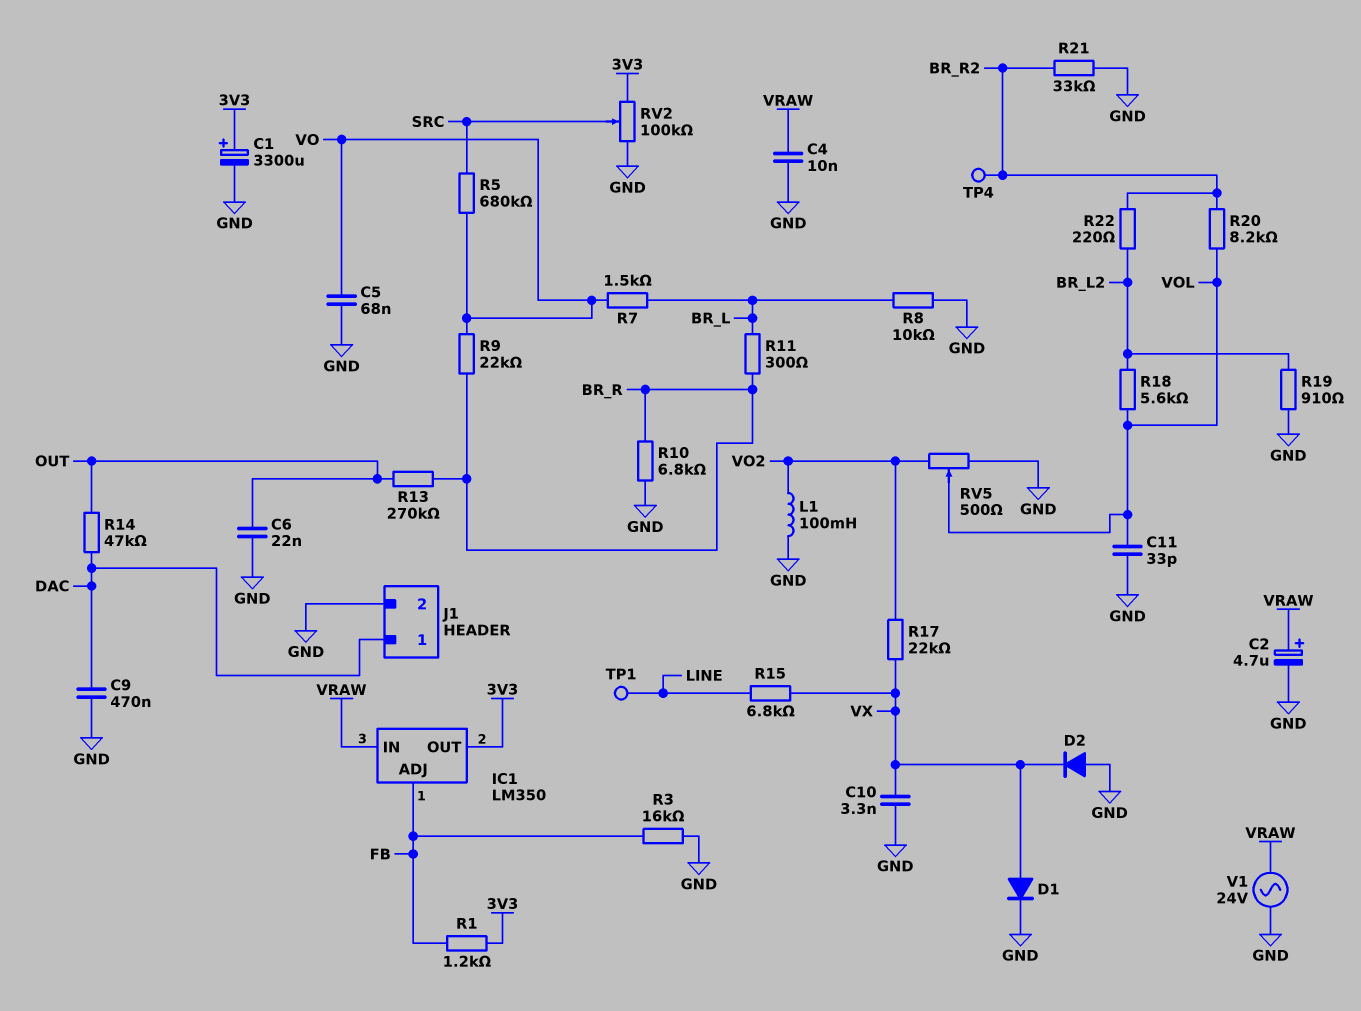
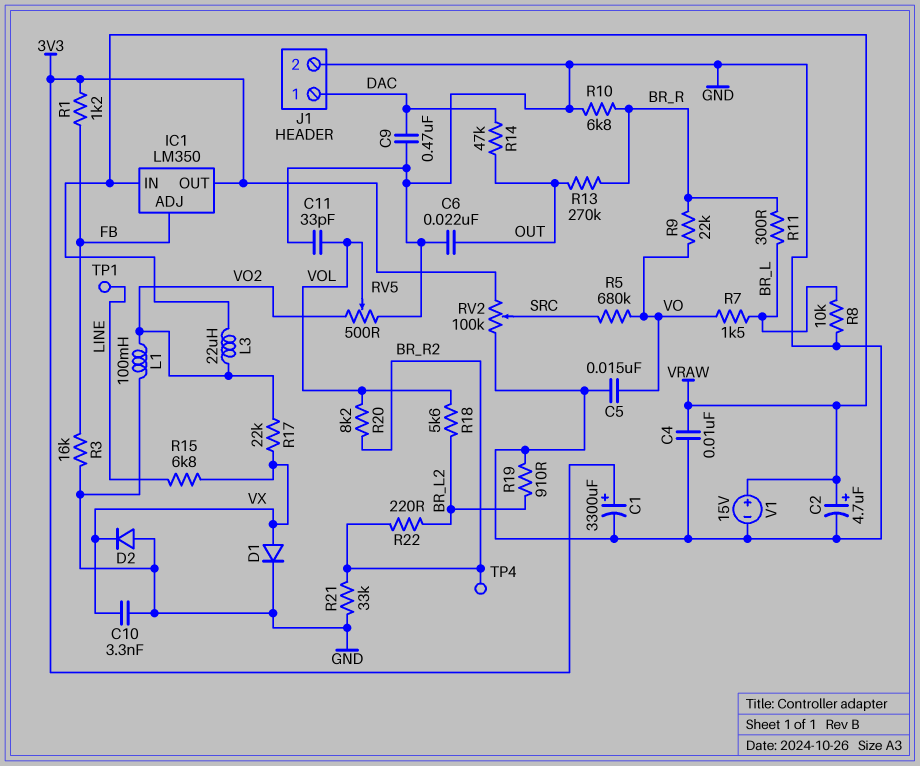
C5: 68nF (GND, VO) -> 15nF (GND, VO)
L3: none -> 22uH (VO2, VRAW)
V1: AC 24V (GND, VRAW) -> 15V (plus VRAW, minus GND)

